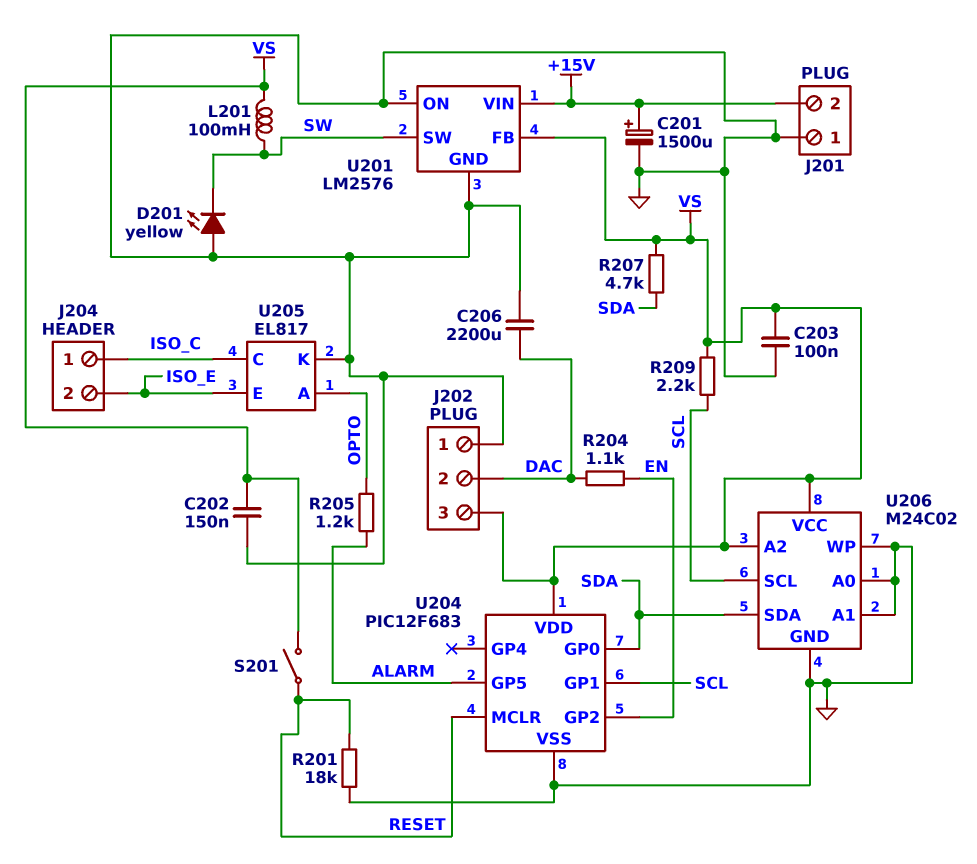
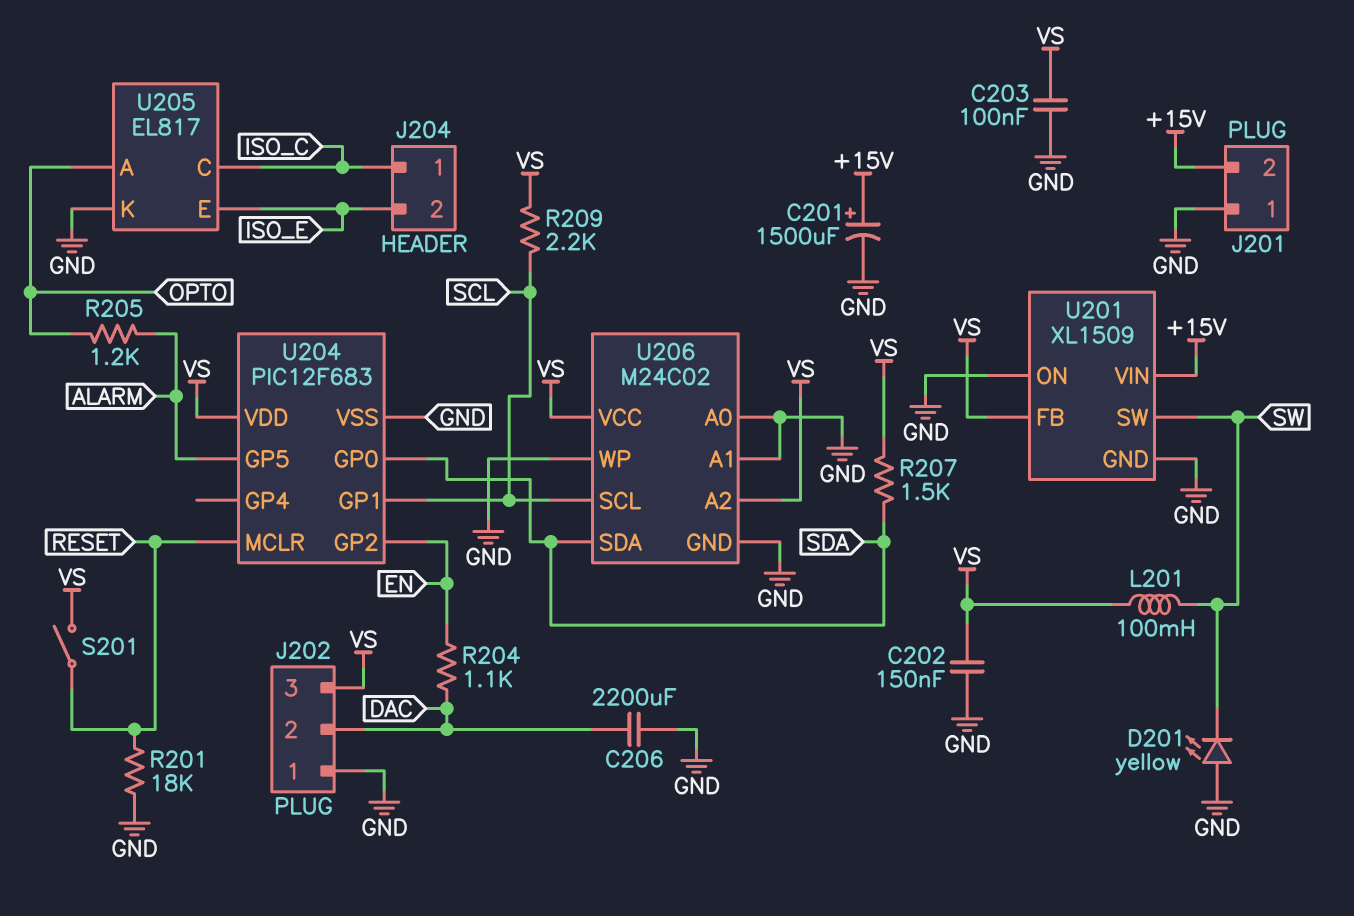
R207: 4.7k (SDA, VS) -> 1.5k (SDA, VS)
U201: LM2576 -> XL1509

